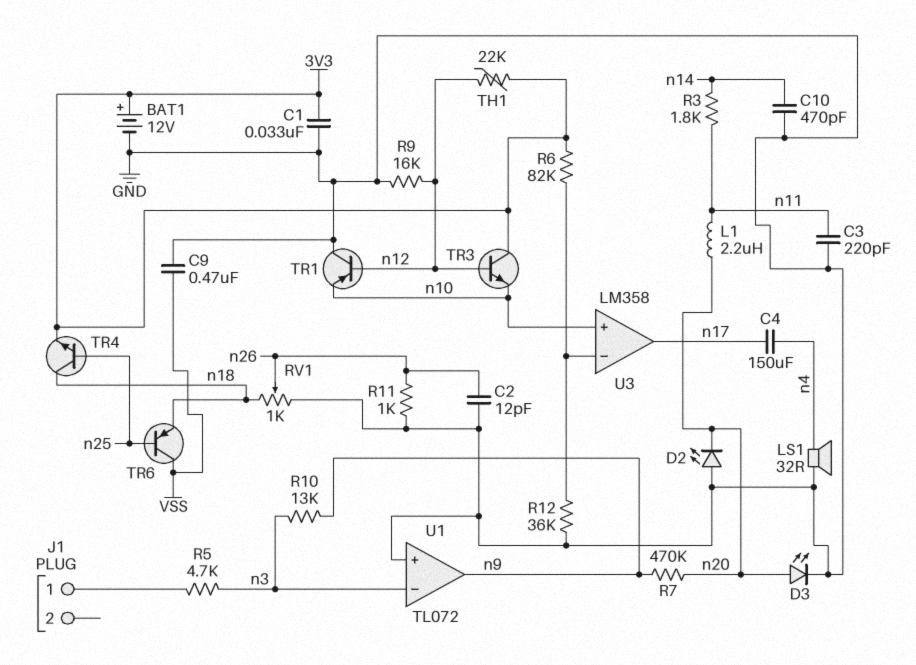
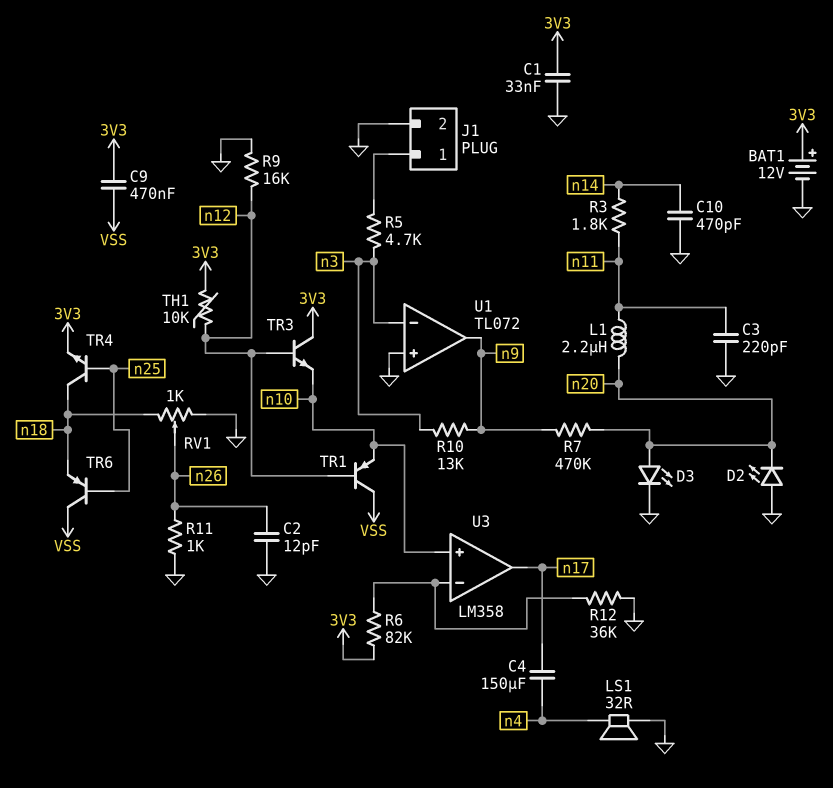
C9: 470nF (GND, VSS) -> 470nF (3V3, VSS)
J1 pin 2: none -> GND
TH1: 22k (3V3, n12) -> 10k (3V3, n12)
TR1: PNP (B n12, C GND, E n10) -> PNP (B n12, C VSS, E n10)

